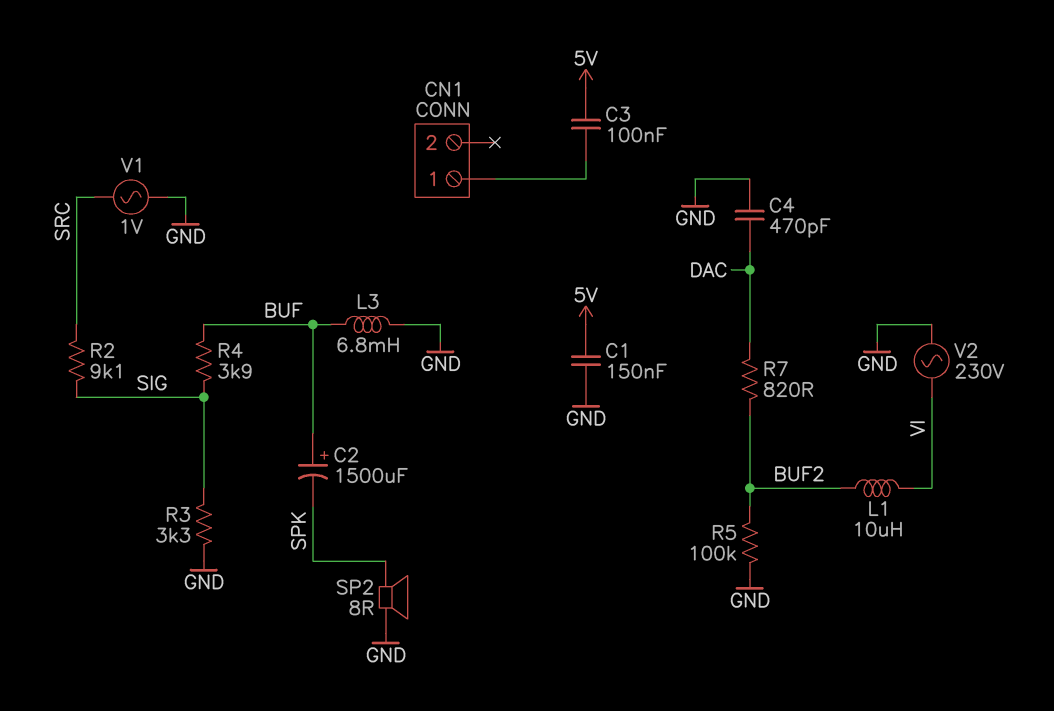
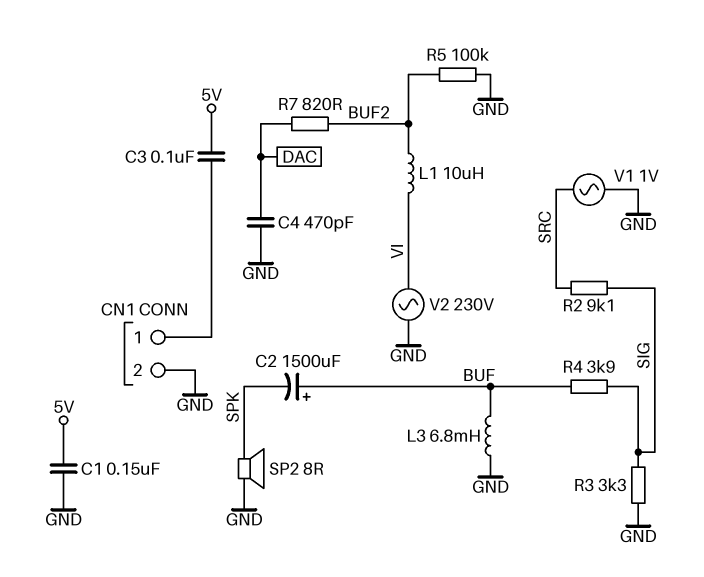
CN1 pin 2: none -> GND

